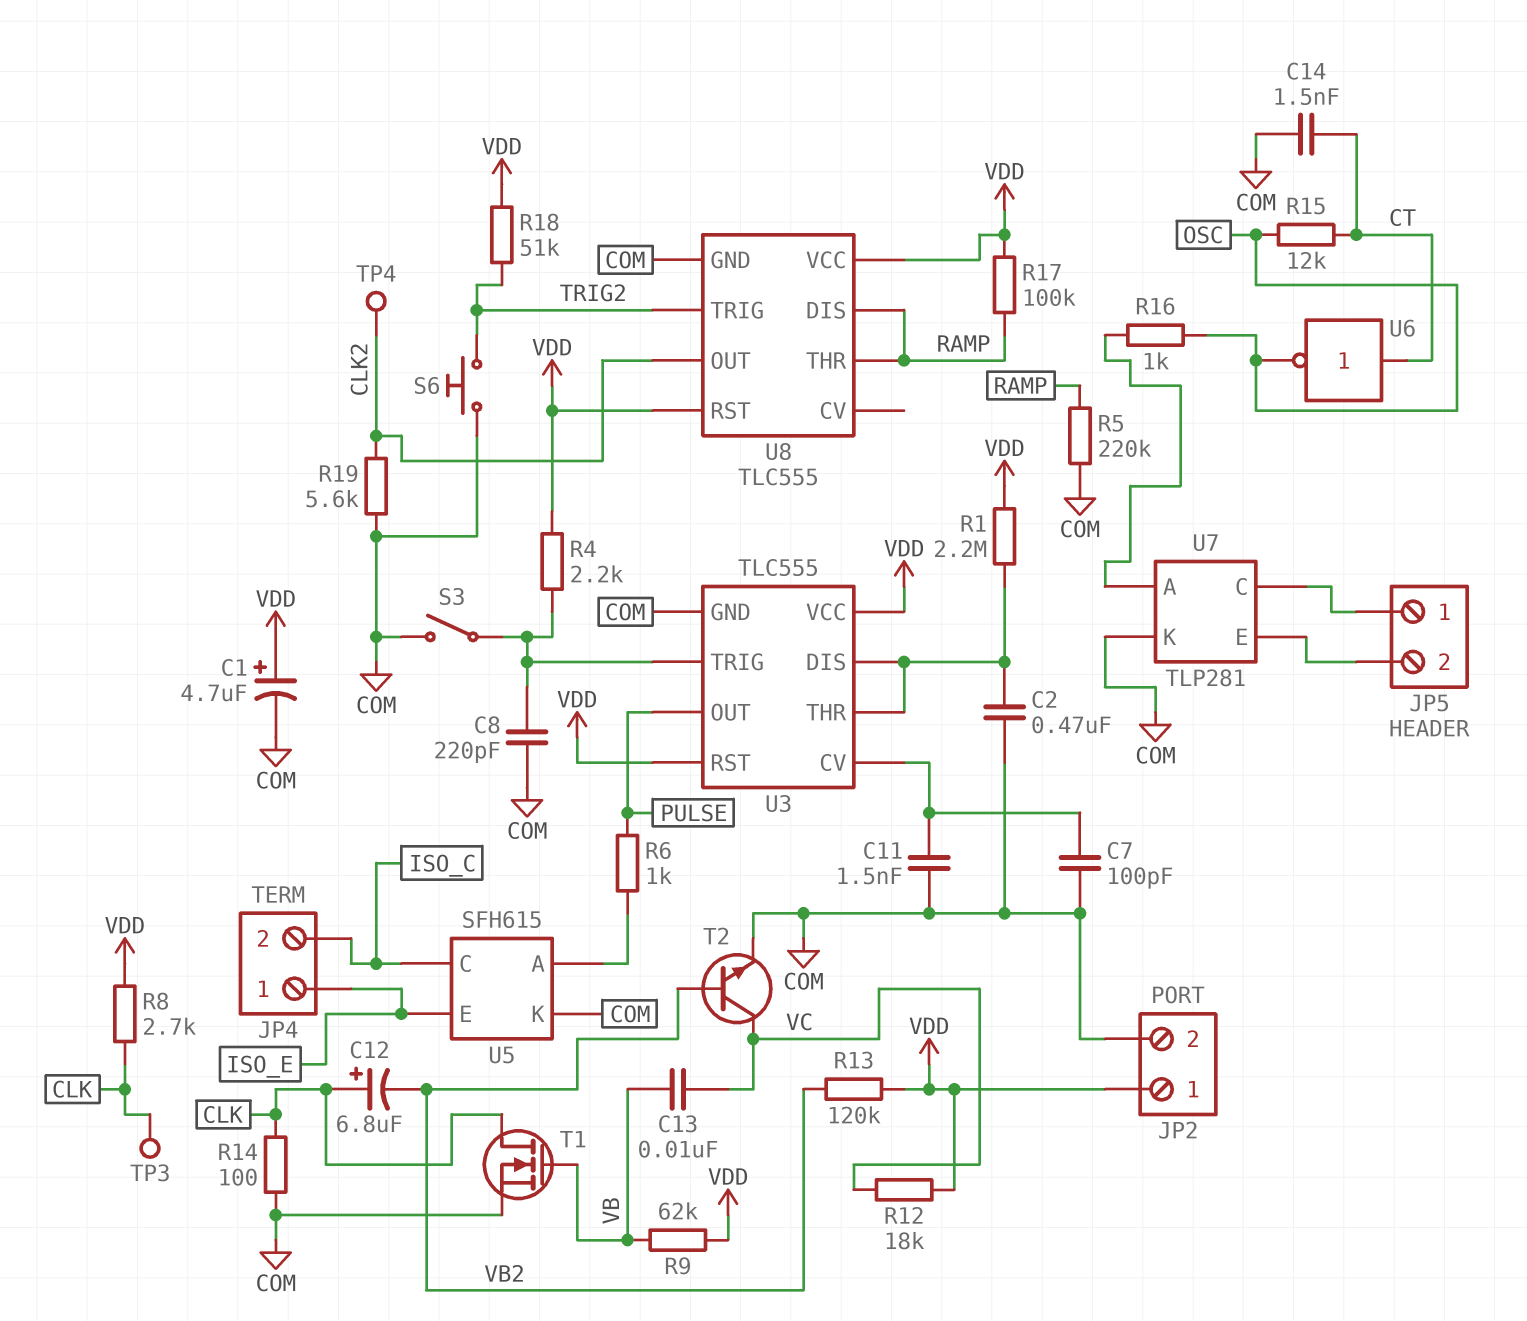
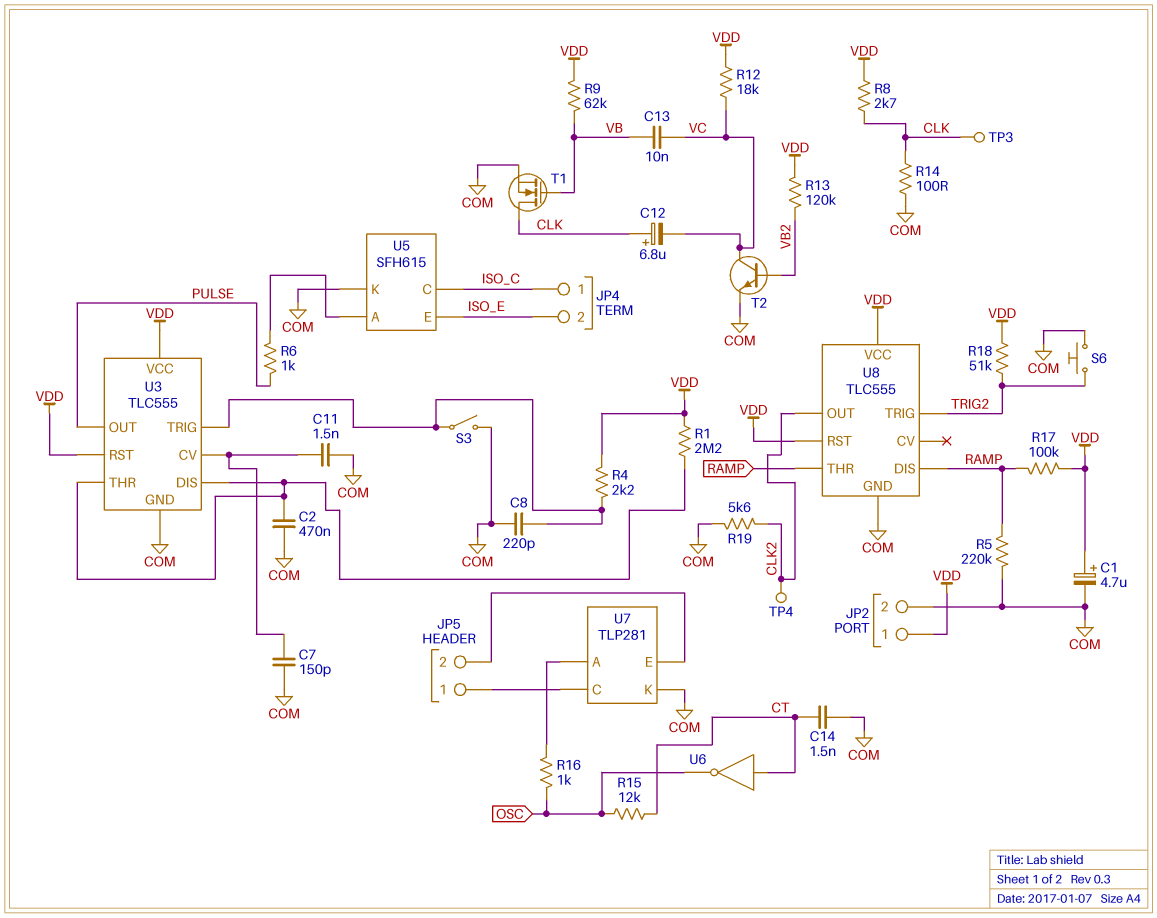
C7: 100pF (COM, U3/CV) -> 150pF (COM, U3/CV)
C12: 6.8uF (plus CLK, minus VB2) -> 6.8uF (plus CLK, minus VC)
JP4 pin 1: ISO_E -> ISO_C
JP4 pin 2: ISO_C -> ISO_E

